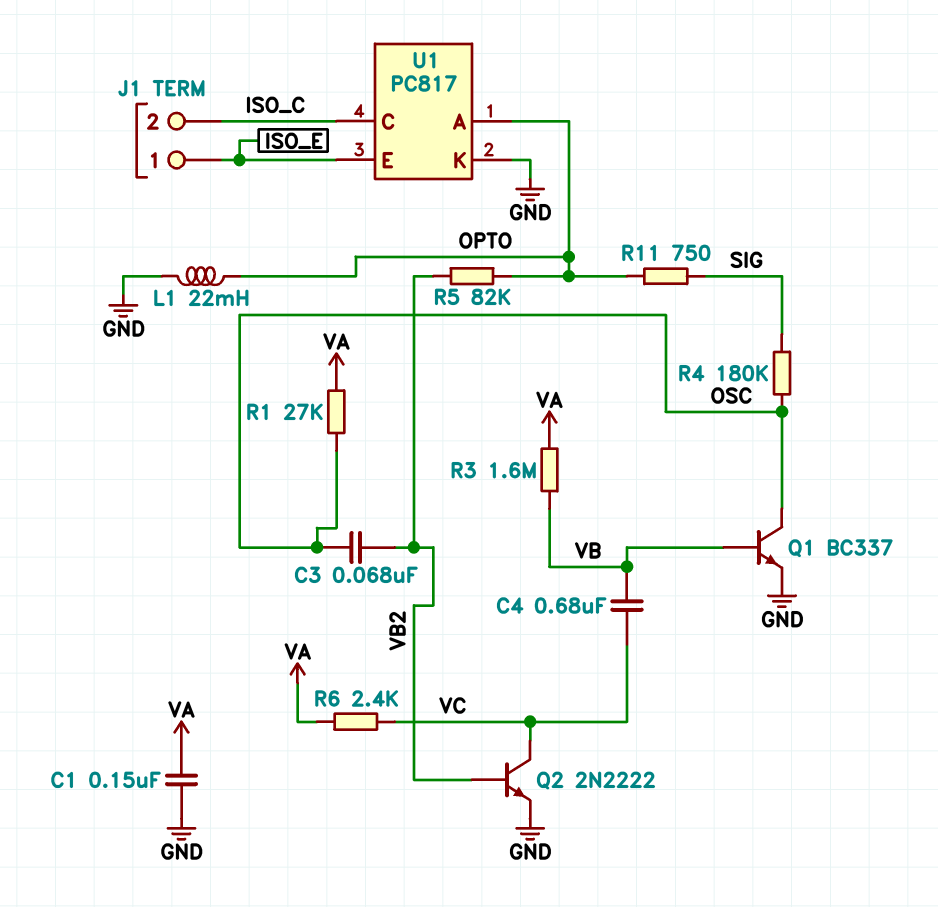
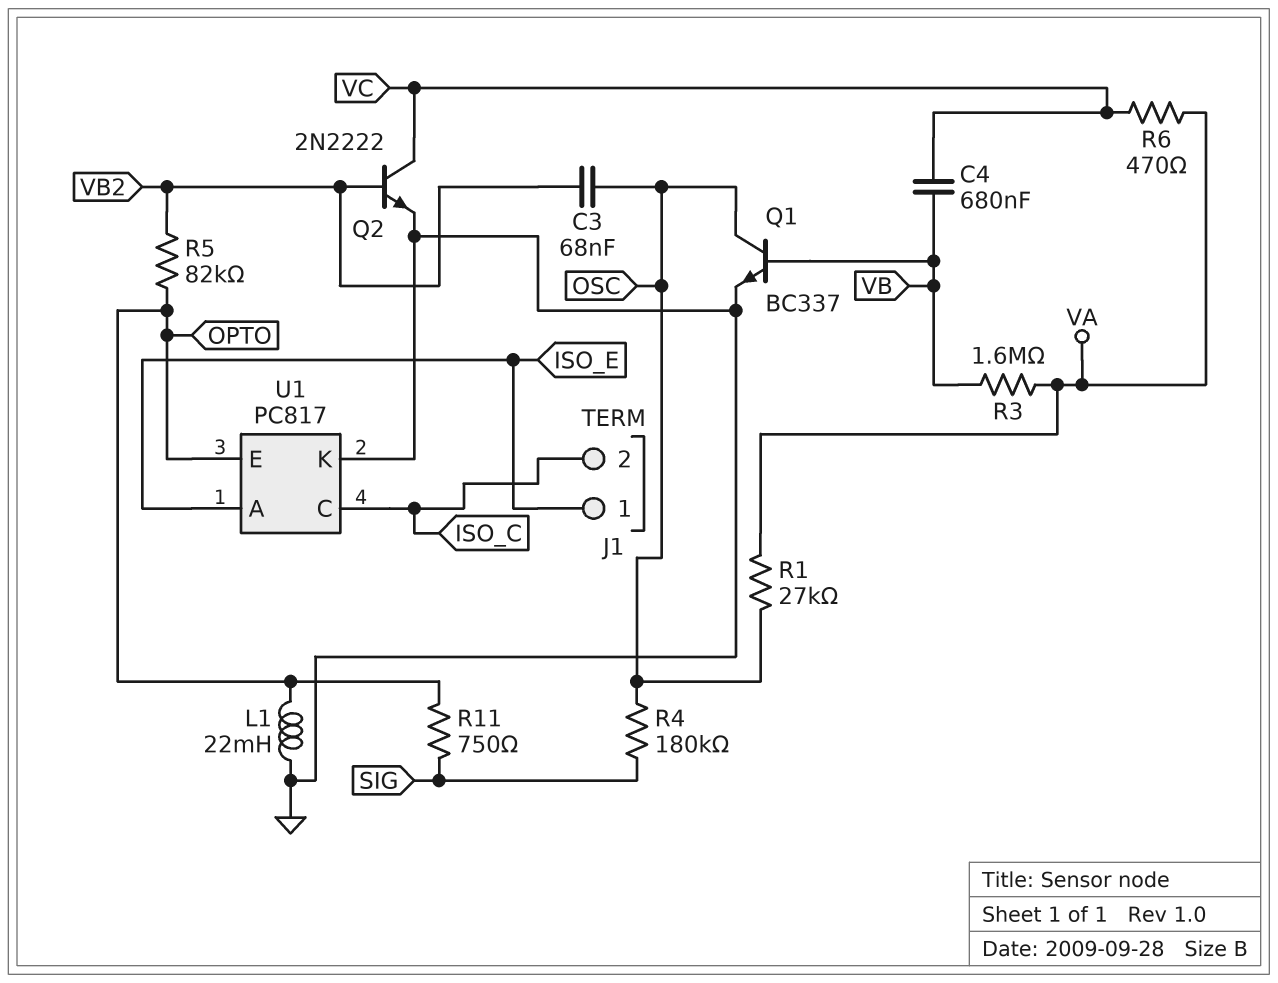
C1: 150nF (GND, VA) -> none
R6: 2.4k (VA, VC) -> 470 (VA, VC)
U1 pin A: OPTO -> ISO_E
U1 pin E: ISO_E -> OPTO

